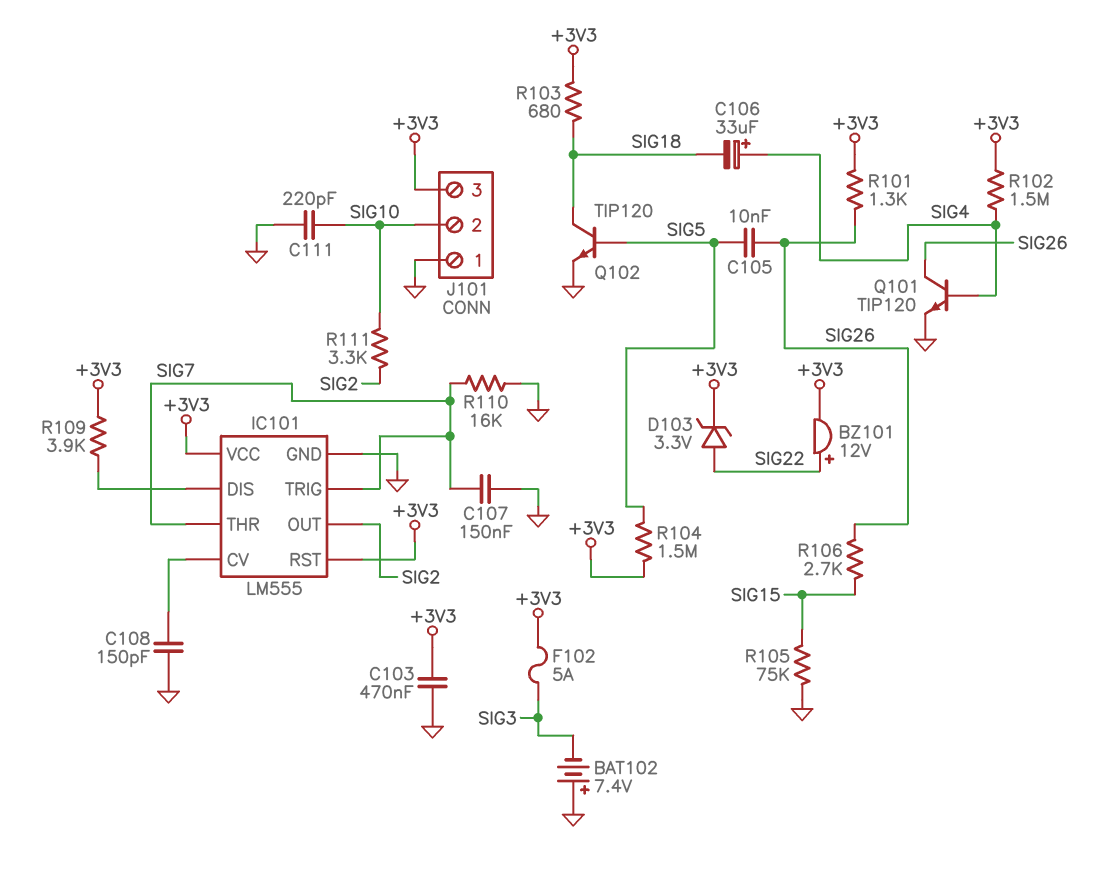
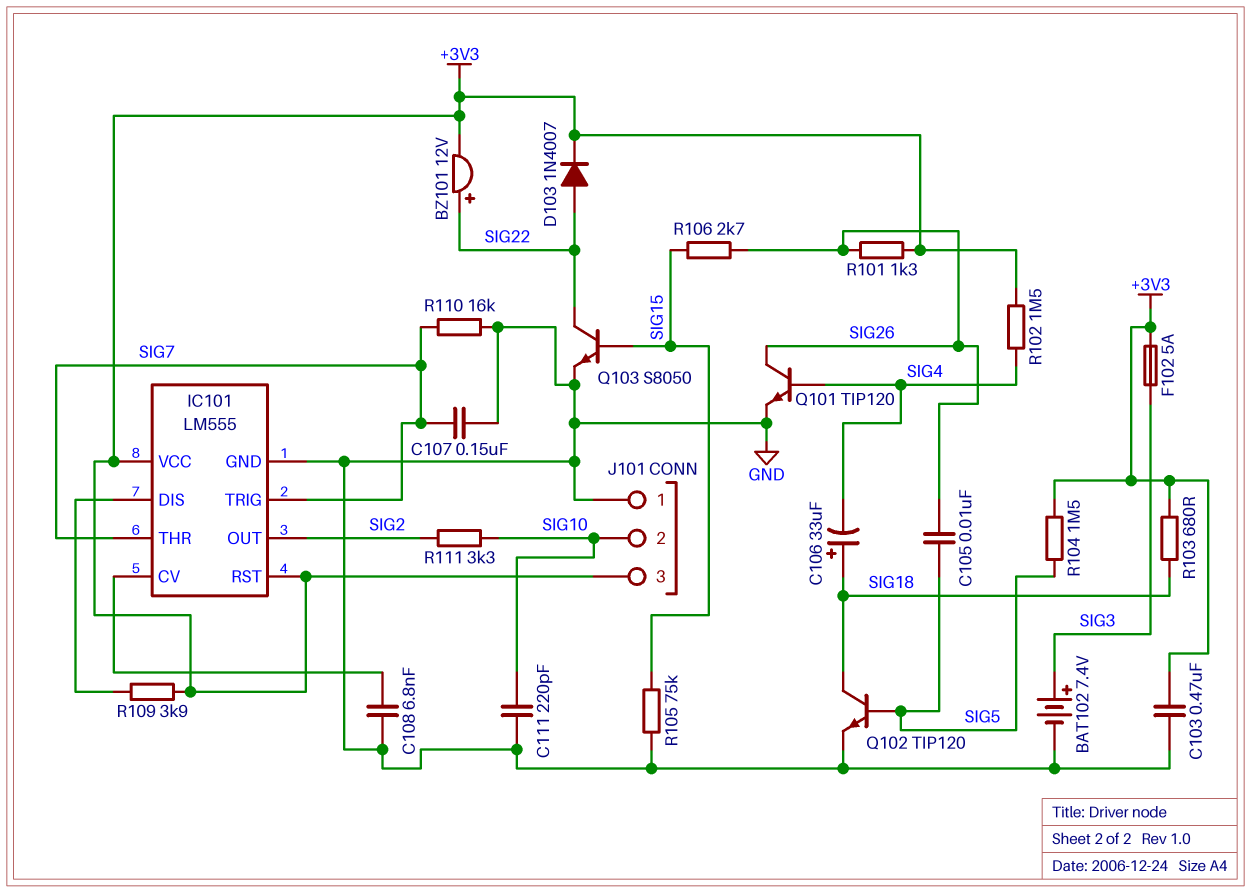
BAT102: 7.4V (plus GND, minus SIG3) -> 7.4V (plus SIG3, minus GND)
C106: 33uF (plus SIG4, minus SIG18) -> 33uF (plus SIG18, minus SIG4)
C108: 150pF (GND, IC101/CV) -> 6.8nF (GND, IC101/CV)
D103: zener 3.3V (A SIG22, K +3V3) -> diode 1N4007 (A SIG22, K +3V3)
Q103: none -> NPN S8050 (B SIG15, C SIG22, E GND)

